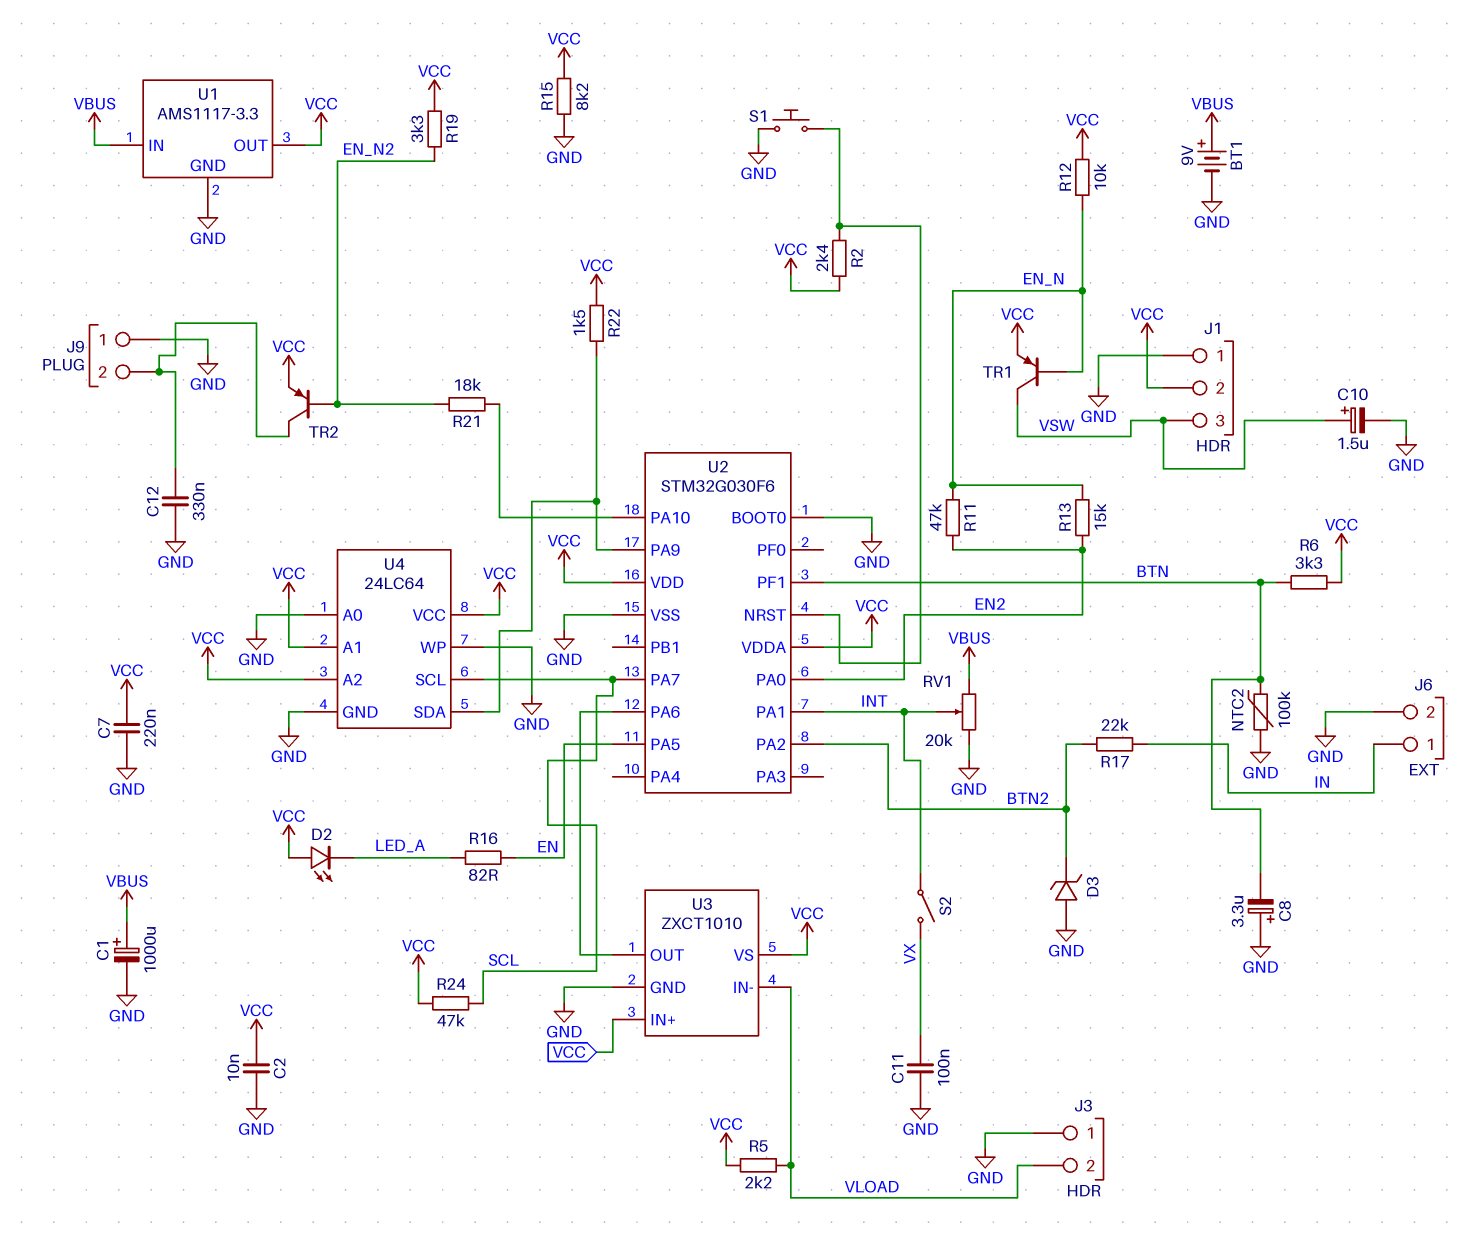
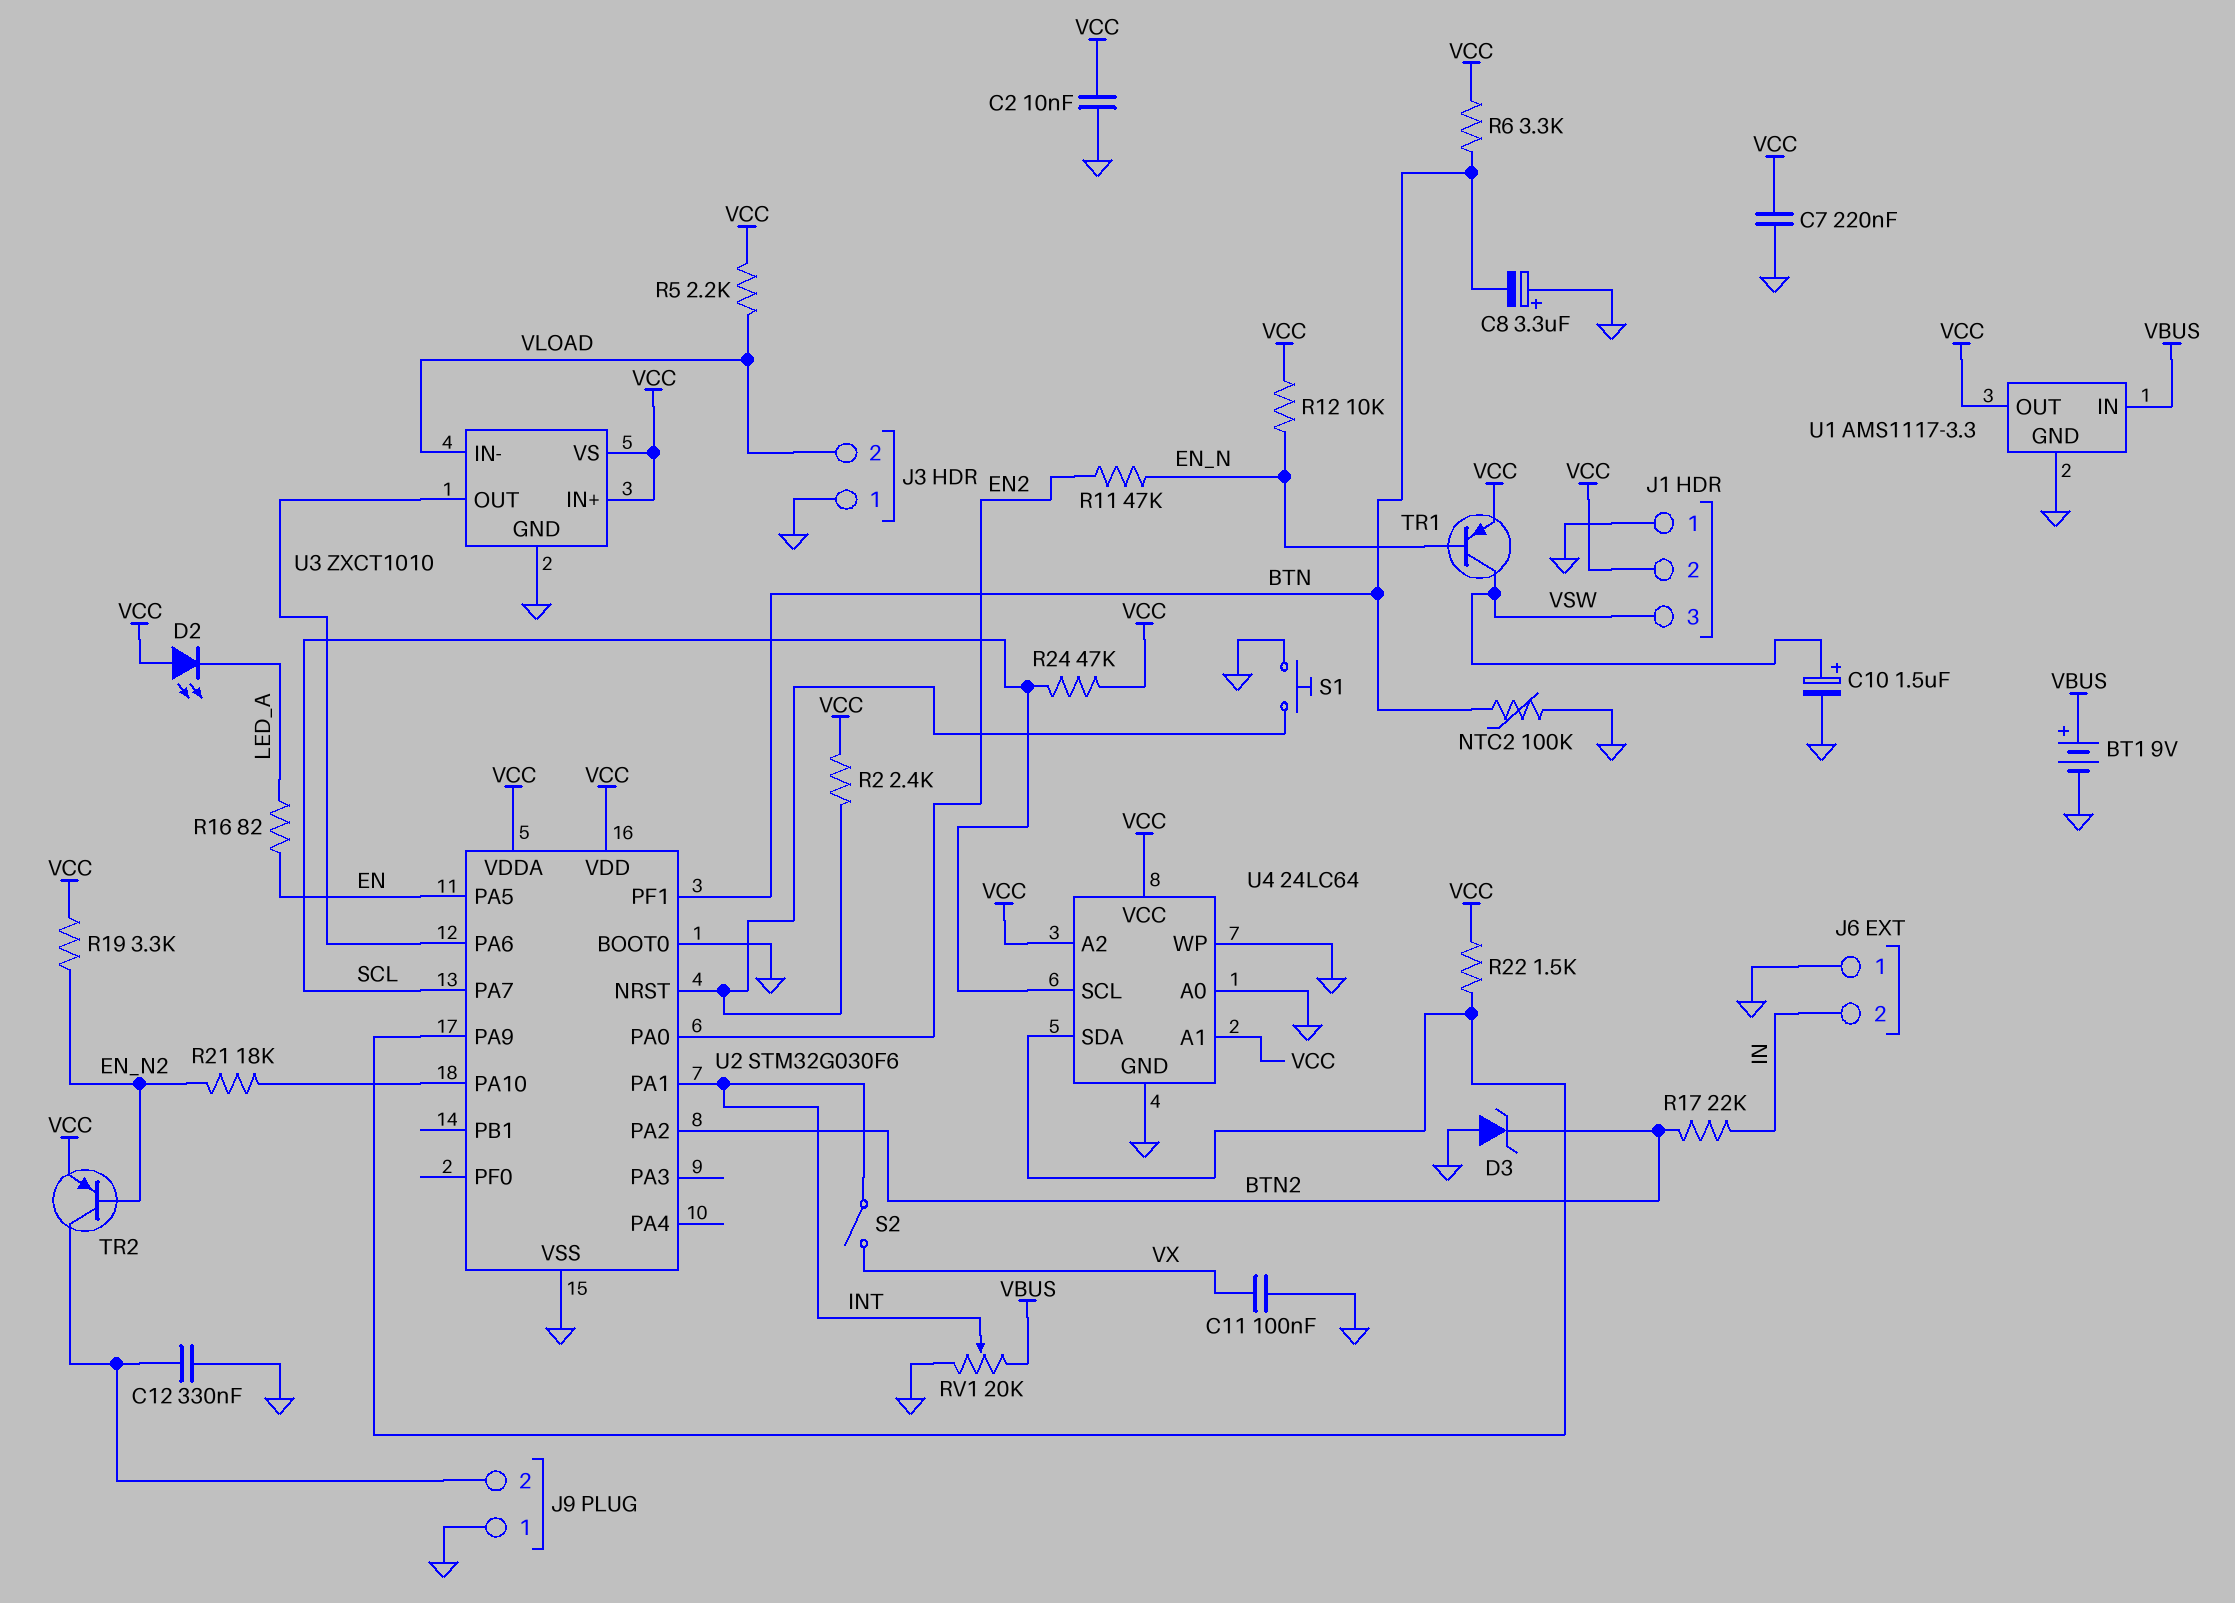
C1: 1000uF (plus VBUS, minus GND) -> none
J6 pin 1: IN -> GND
J6 pin 2: GND -> IN
R13: 15k (EN2, EN_N) -> none
R15: 8.2k (GND, VCC) -> none

